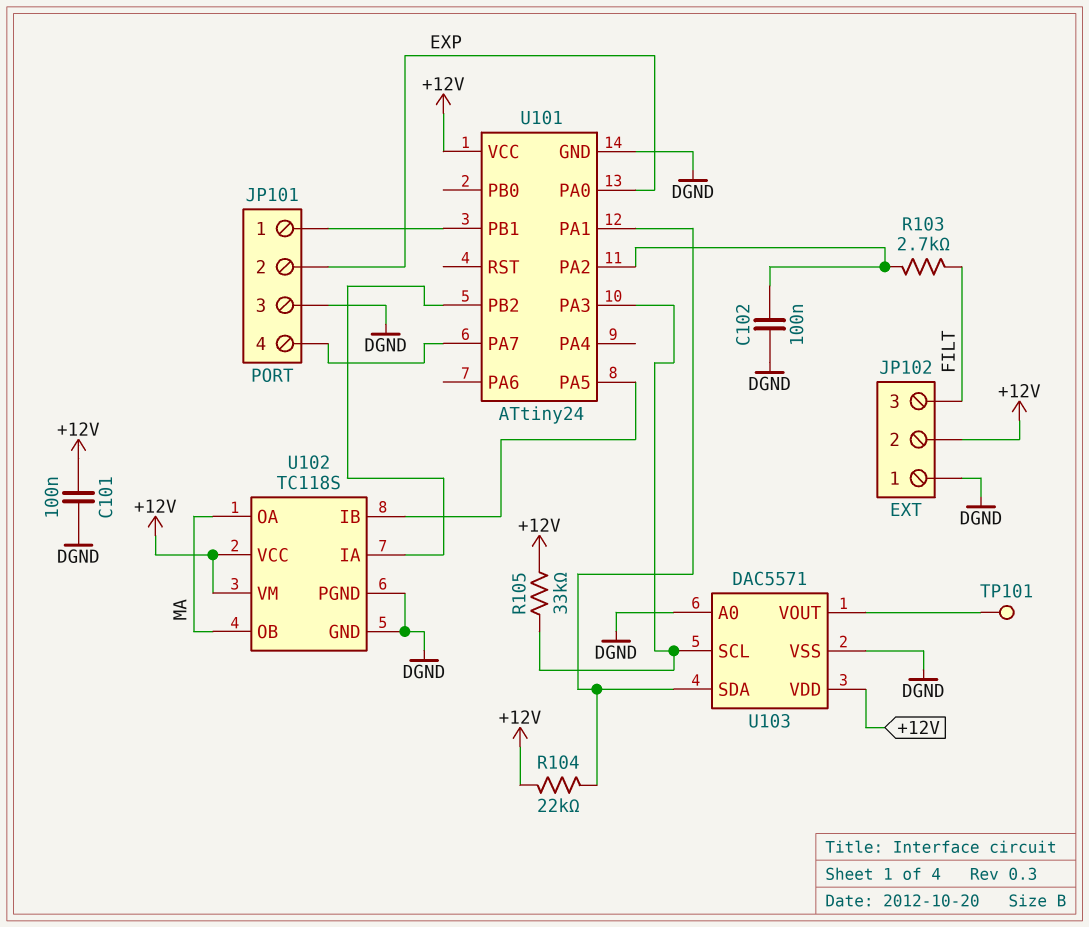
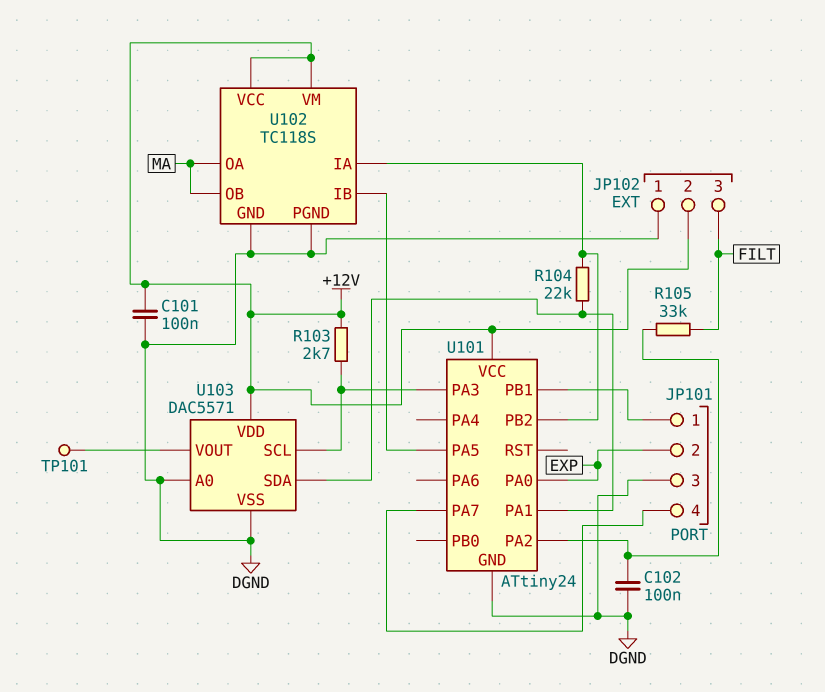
R103: 2.7k (FILT, U101/PA2) -> 2.7k (+12V, U101/PA3)
R104: 22k (+12V, U101/PA1) -> 22k (U101/PA1, U101/PB2)
R105: 33k (+12V, U101/PA3) -> 33k (FILT, U101/PA2)

